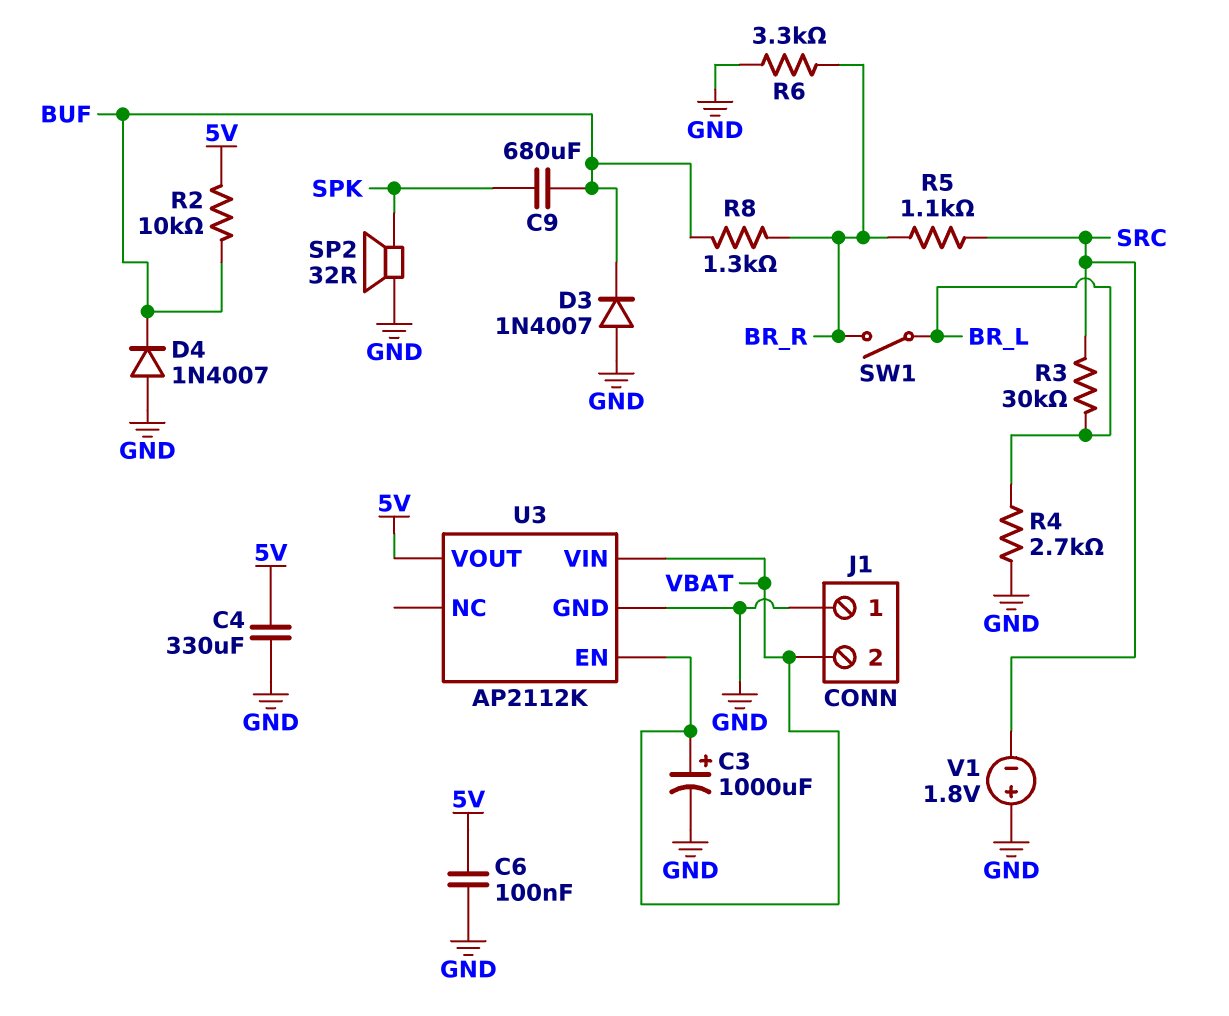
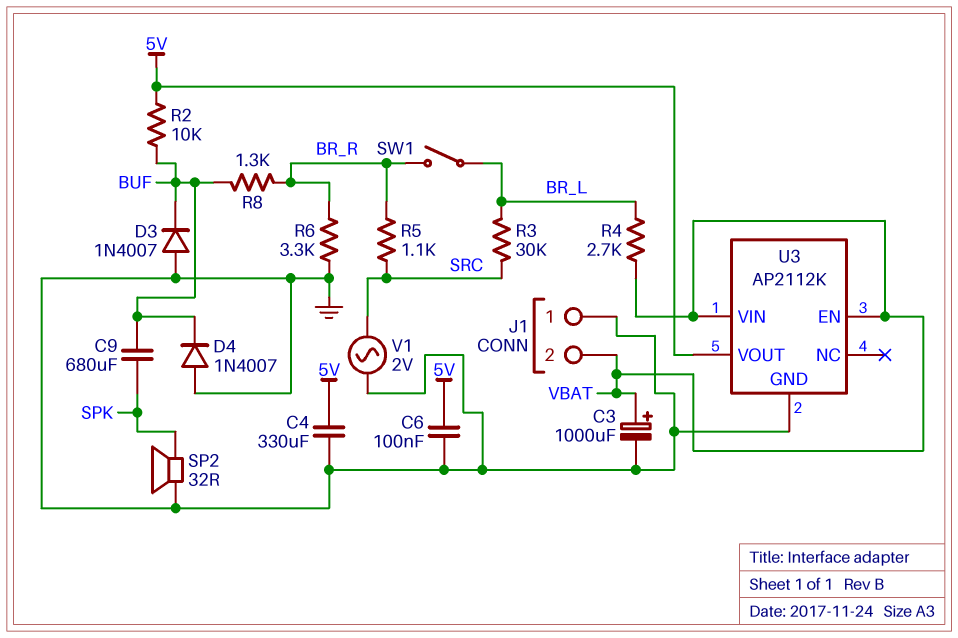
R4: 2.7k (BR_L, GND) -> 2.7k (BR_L, VBAT)
V1: 1.8V (plus GND, minus SRC) -> AC 2V (GND, SRC)

